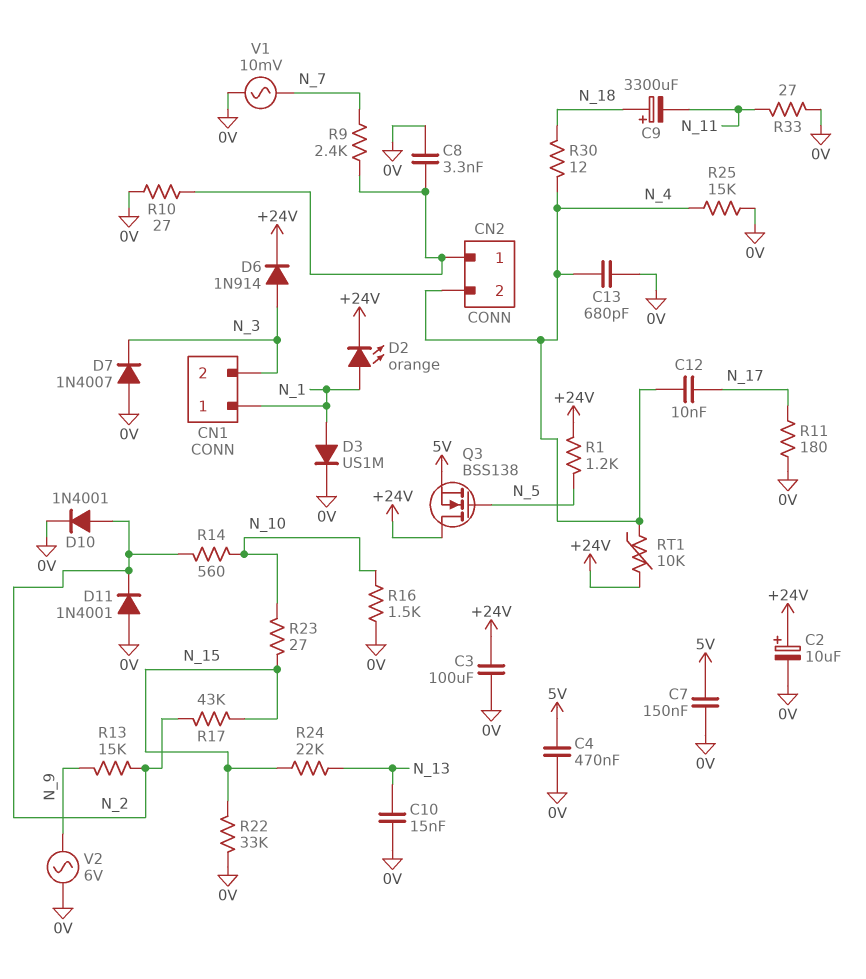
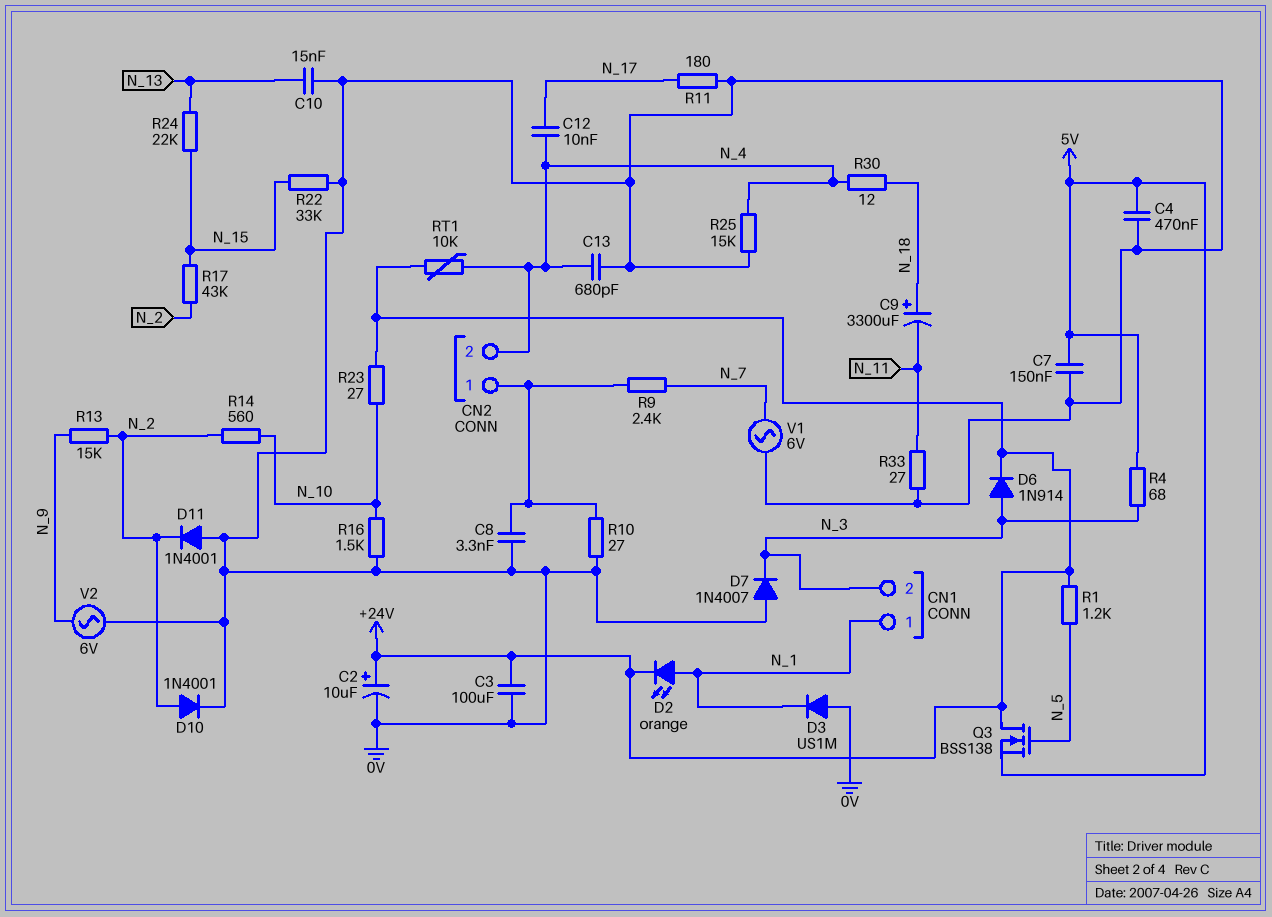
D3: diode US1M (A N_1, K 0V) -> diode US1M (A 0V, K N_1)
R4: none -> 68 (5V, N_3)
R23: 27 (N_10, N_15) -> 27 (+24V, N_10)
V1: AC 10mV (0V, N_7) -> AC 6V (0V, N_7)

